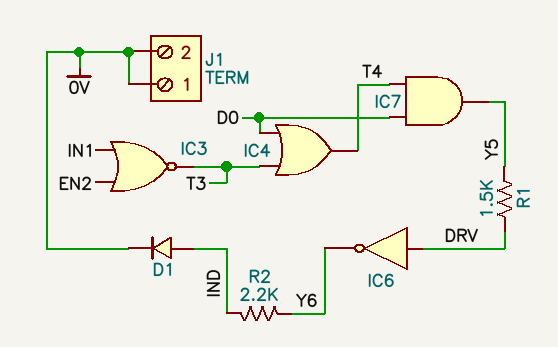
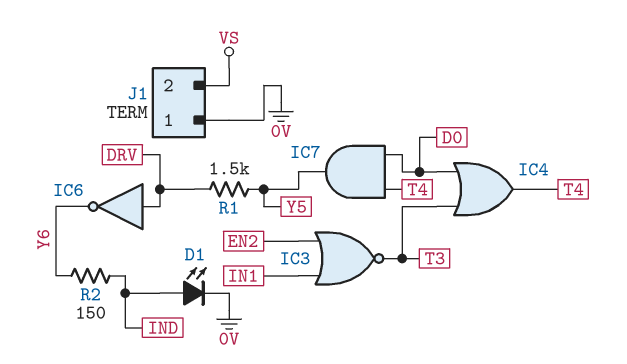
D1: diode (A IND, K 0V) -> LED (A IND, K 0V)
J1 pin 2: 0V -> VS
R2: 2.2k (IND, Y6) -> 150 (IND, Y6)

